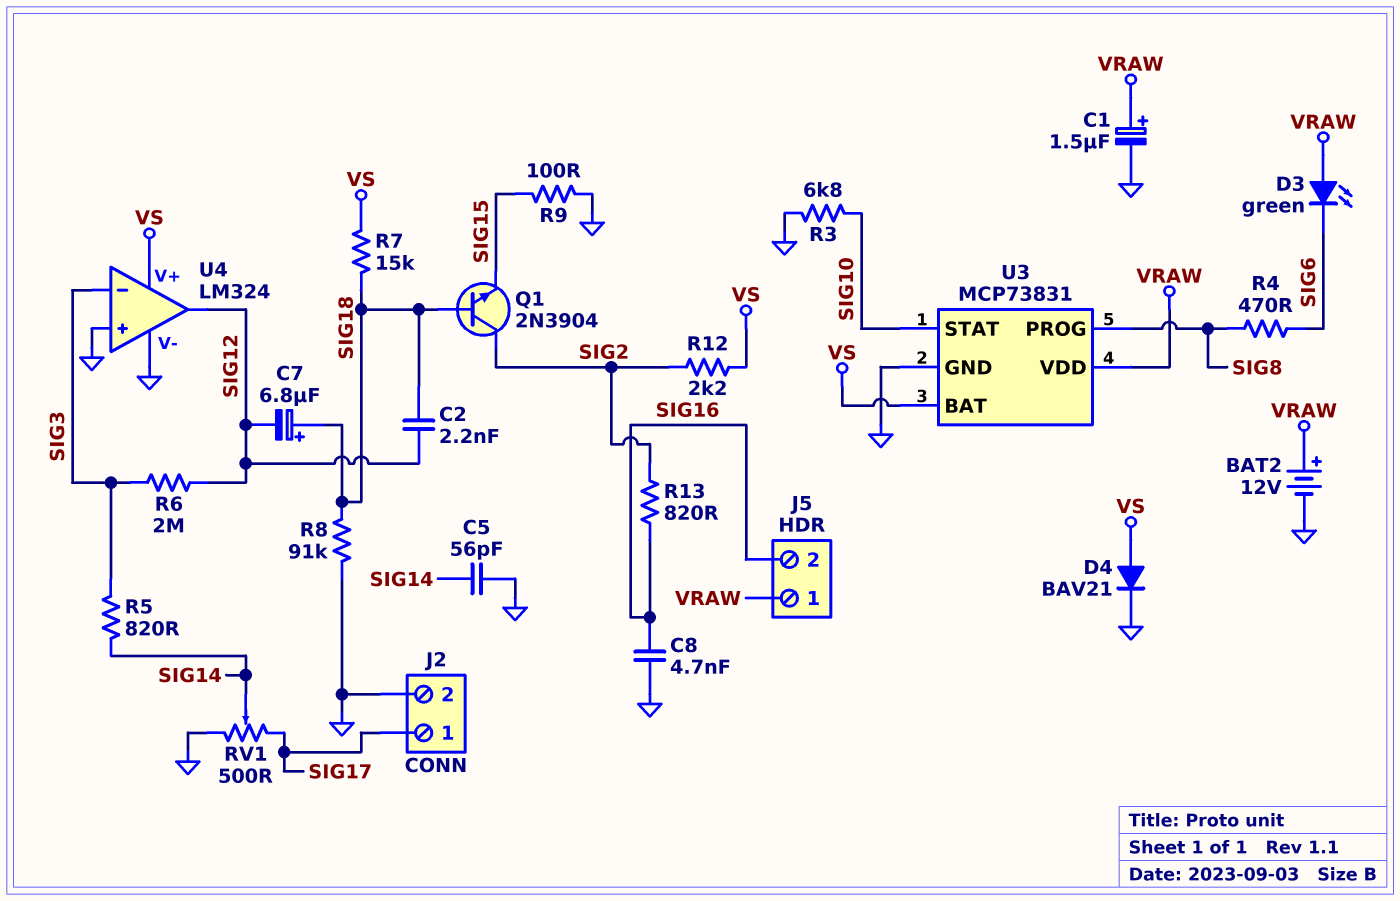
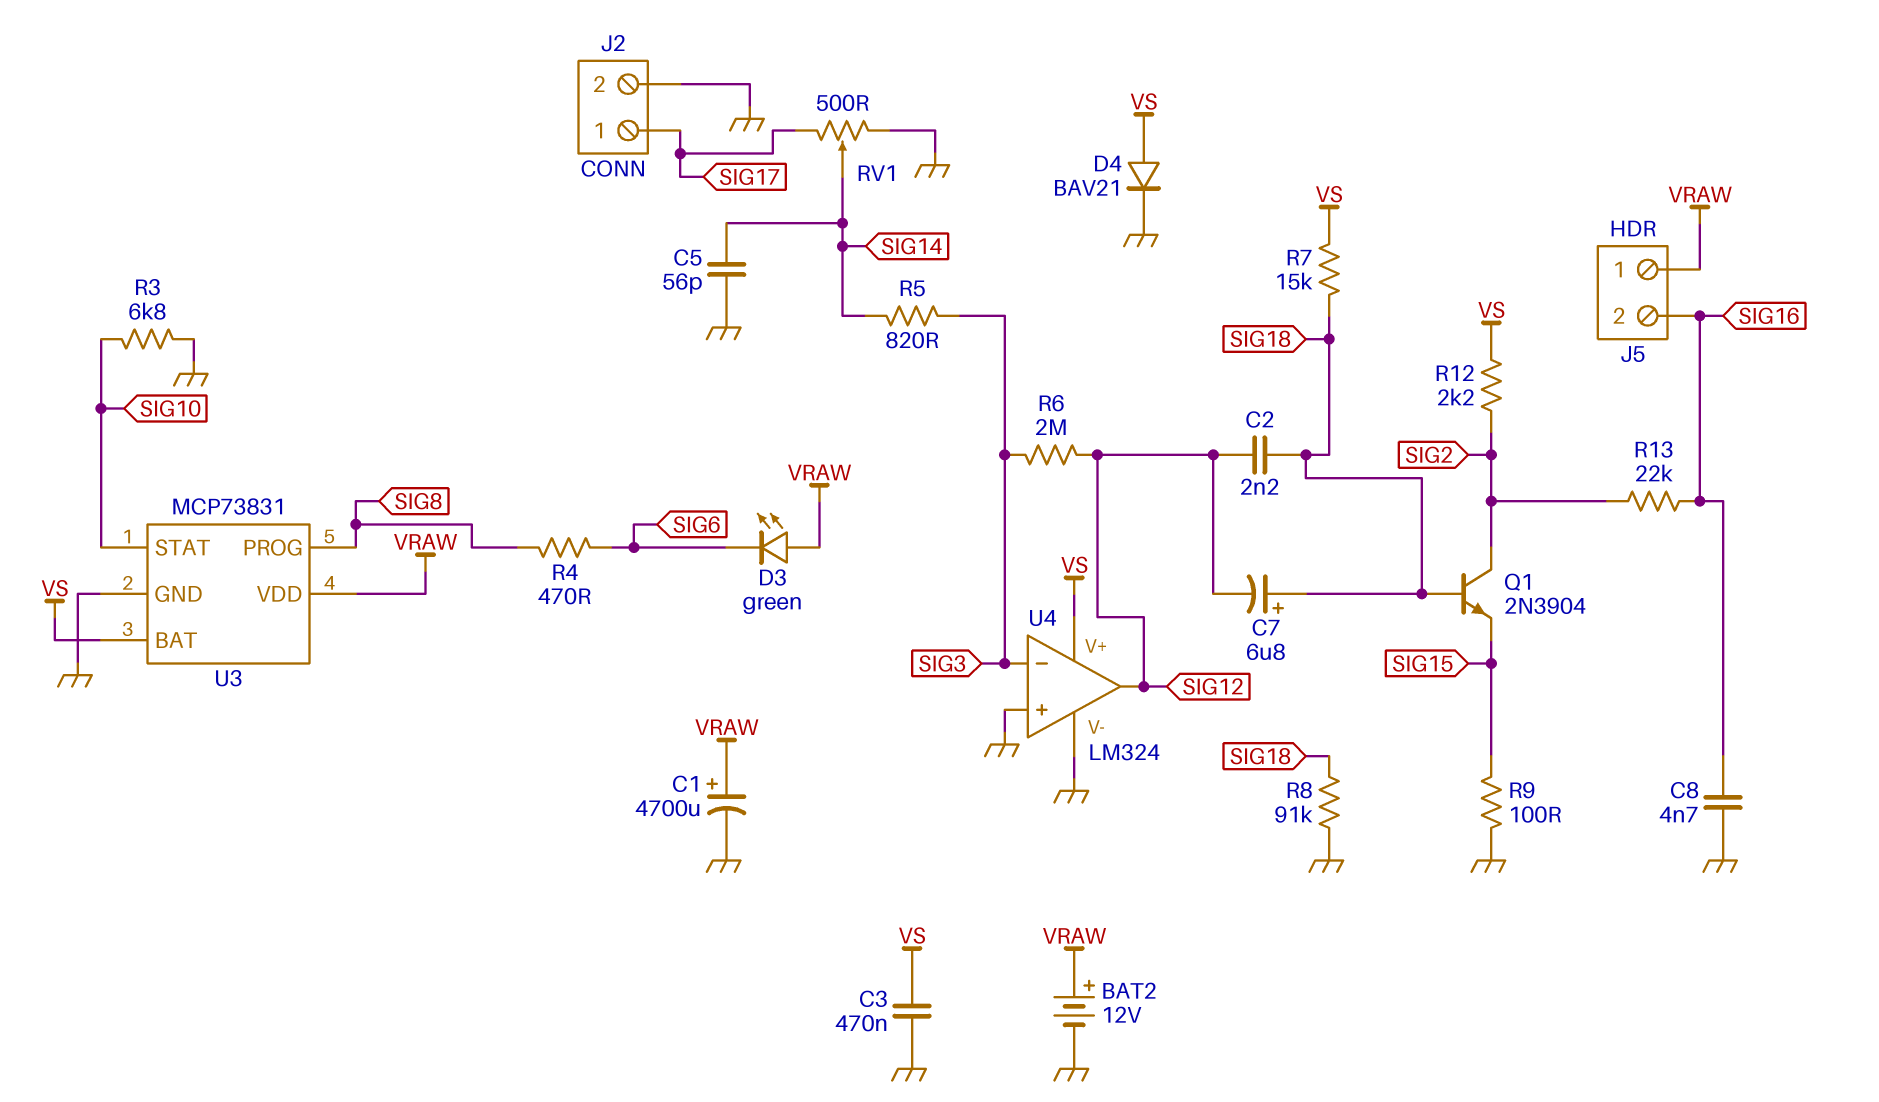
C1: 1.5uF (plus VRAW, minus GND) -> 4700uF (plus VRAW, minus GND)
C3: none -> 470nF (GND, VS)
R13: 820 (SIG2, SIG16) -> 22k (SIG2, SIG16)

